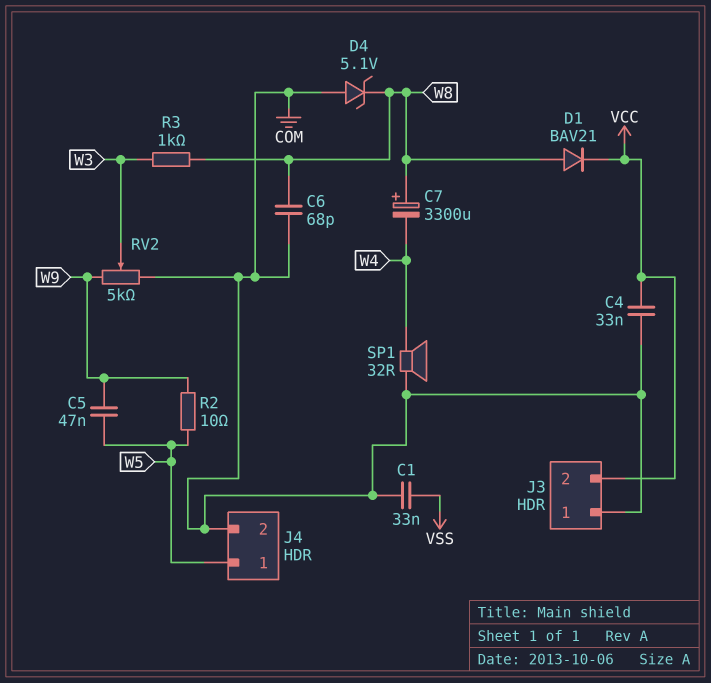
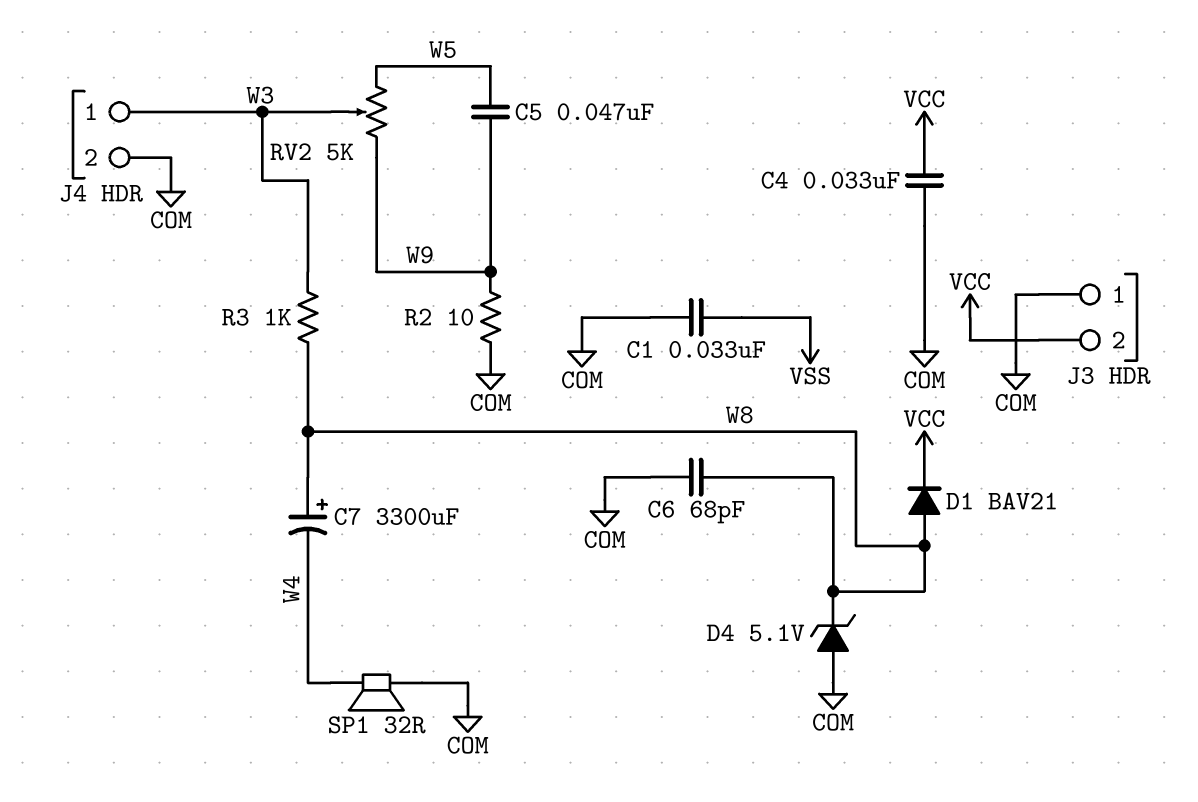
J4 pin 1: W5 -> W3
R2: 10 (W5, W9) -> 10 (COM, W9)
RV2: 5k (COM, W9, wiper W3) -> 5k (W5, W9, wiper W3)

